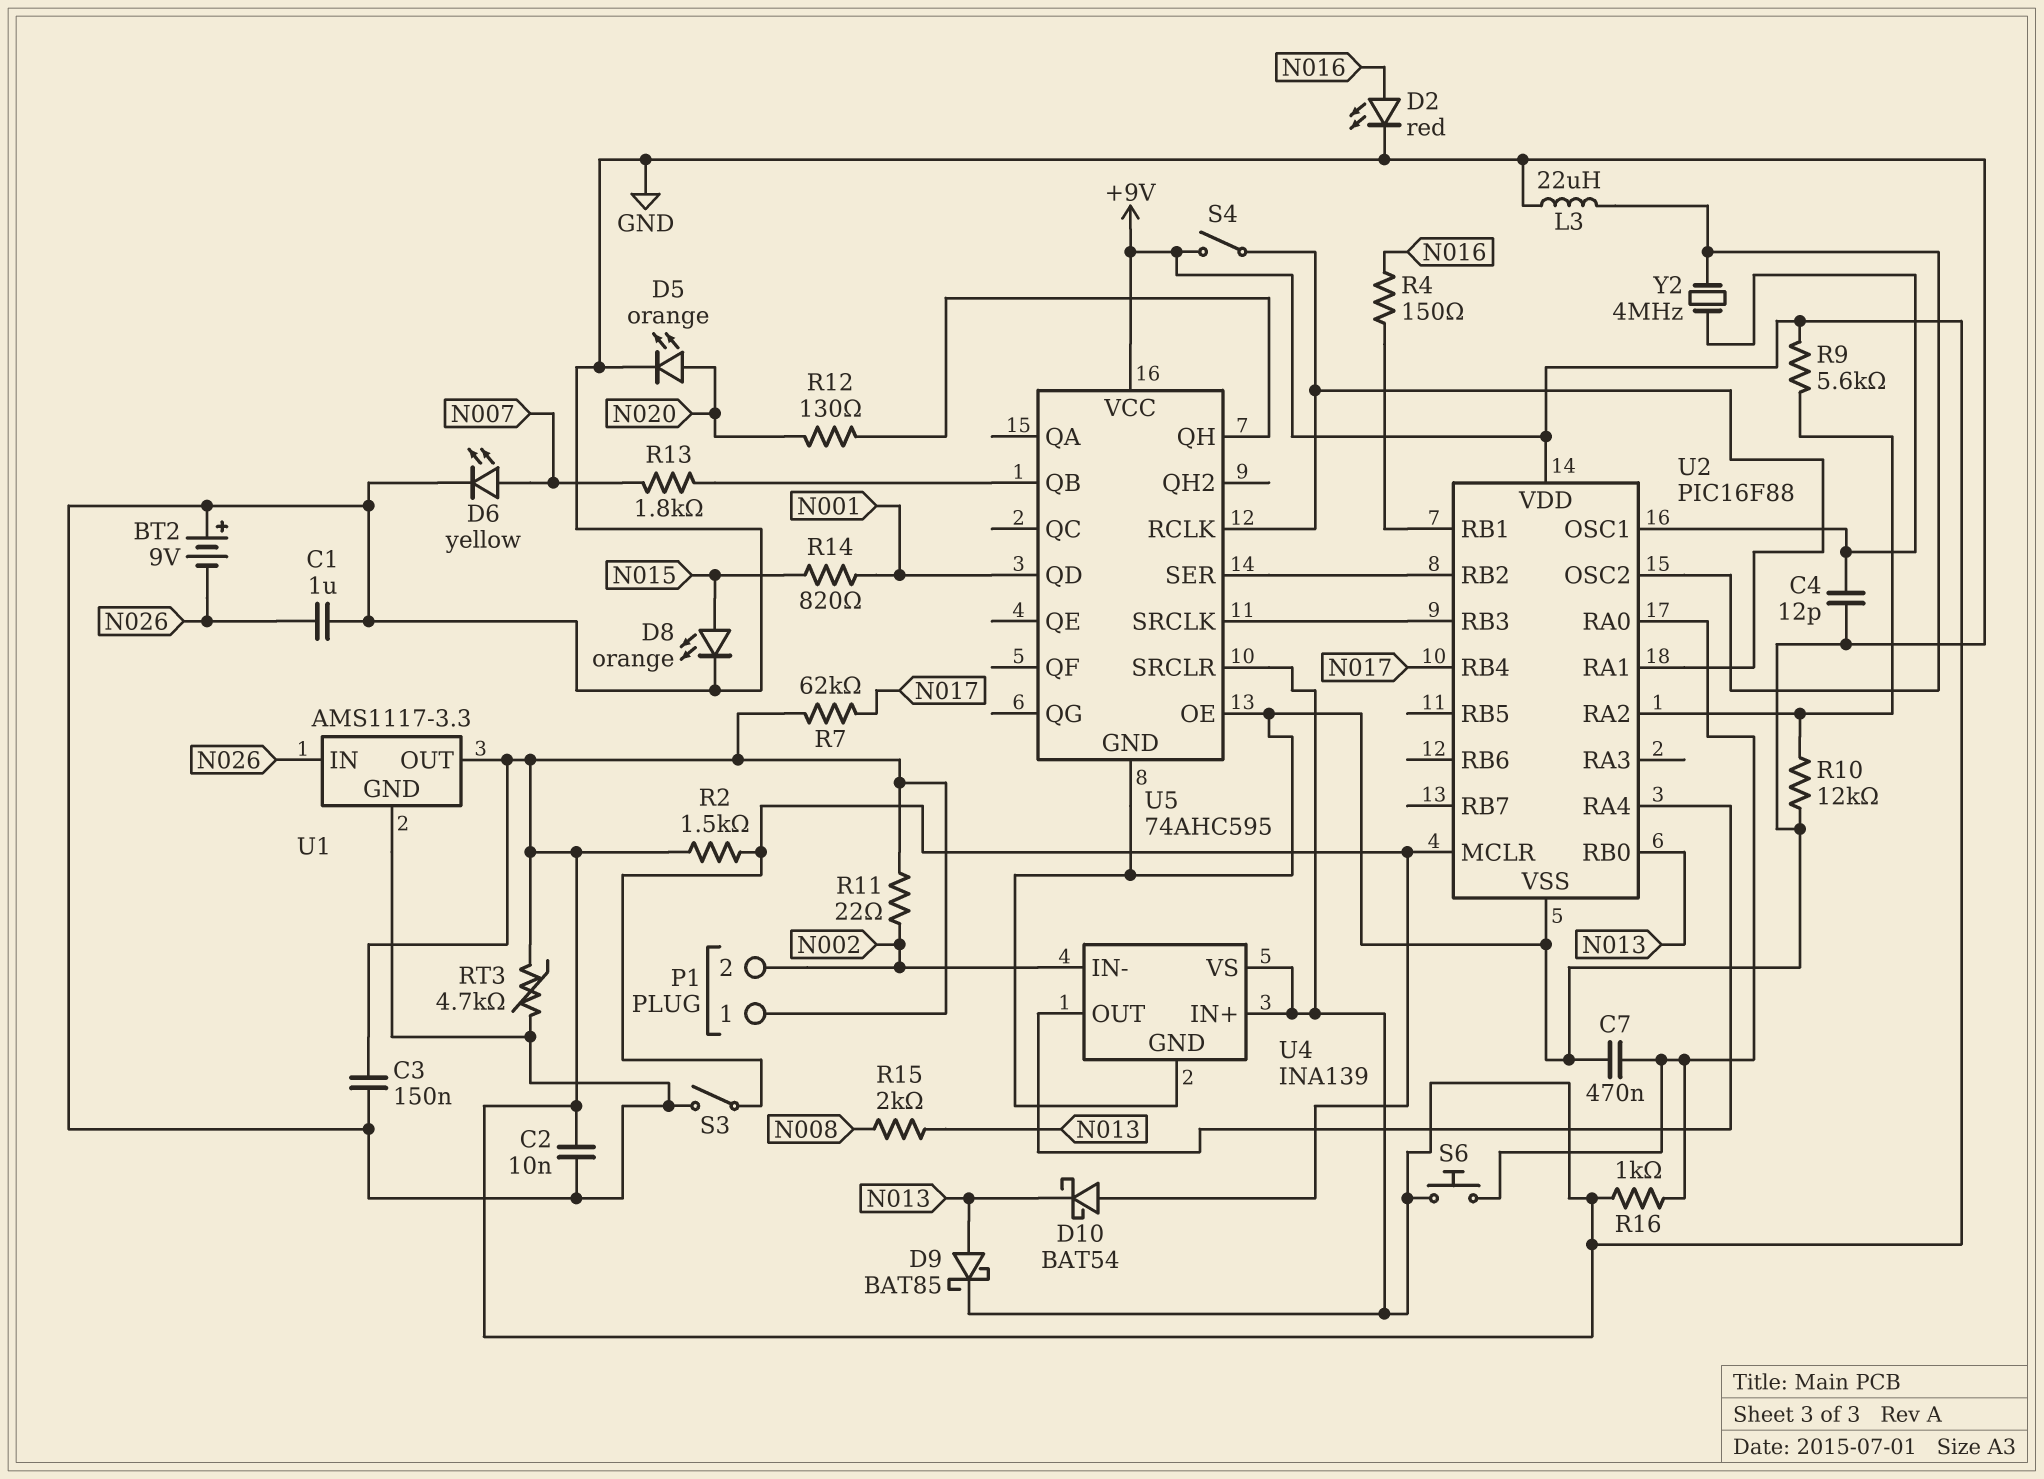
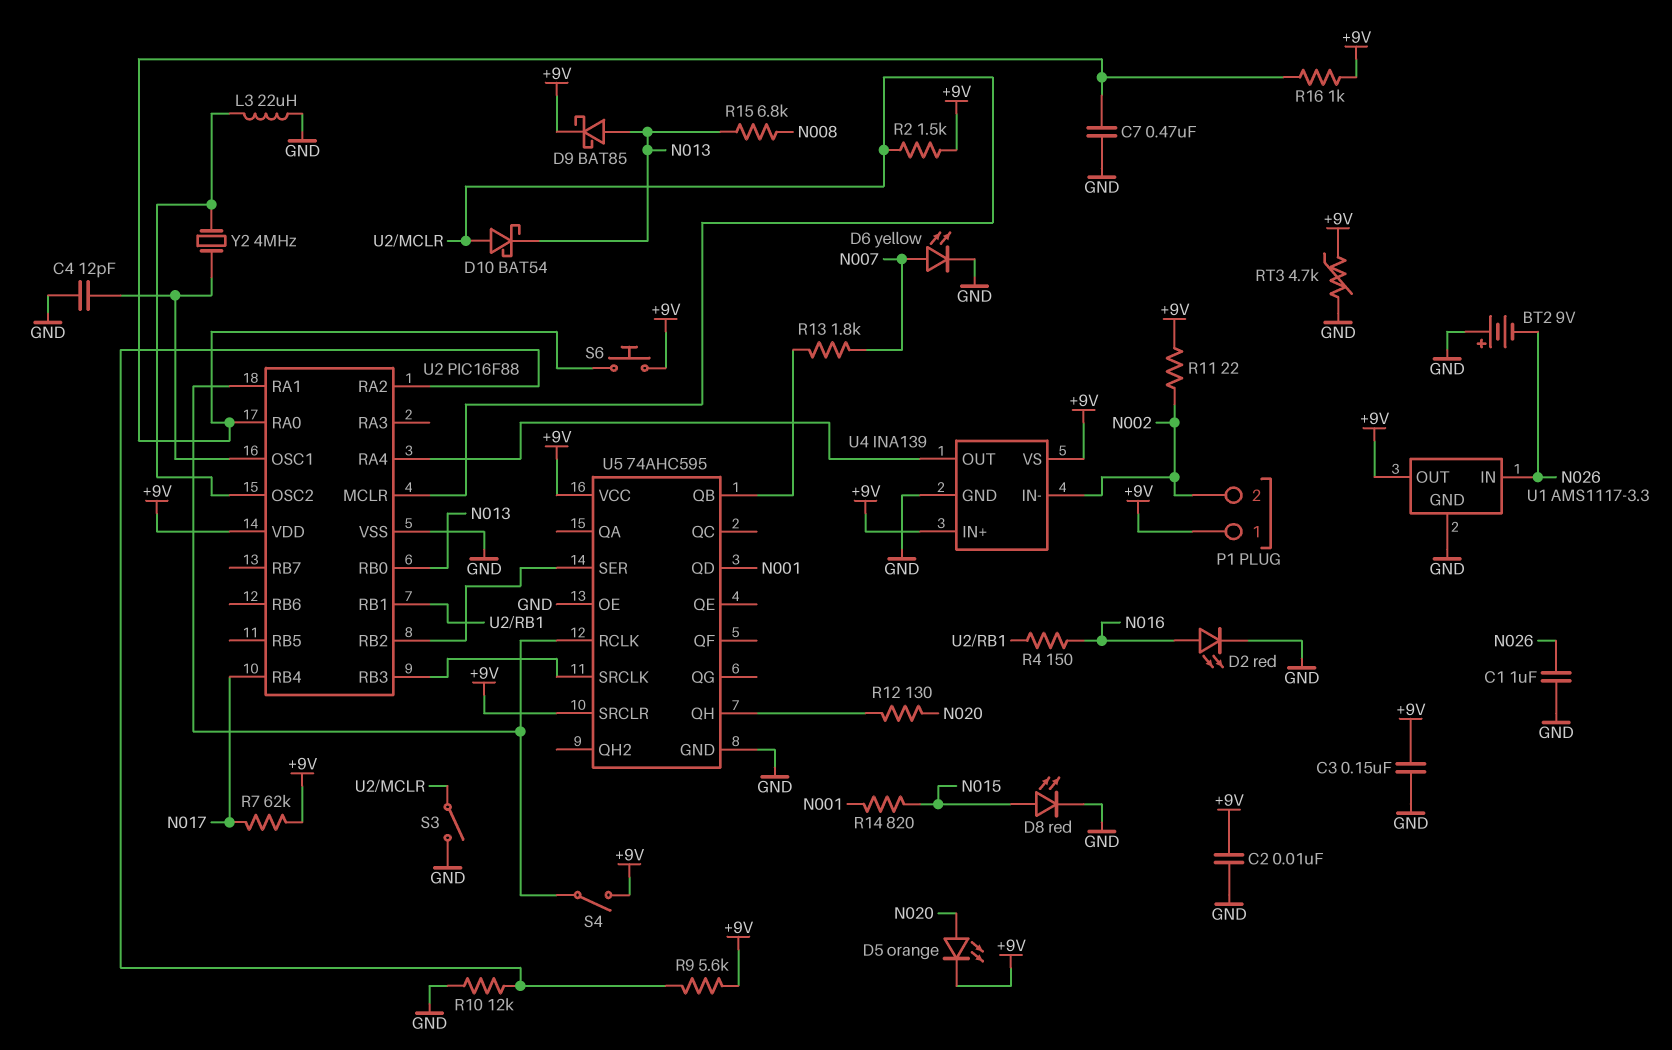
D5: LED orange (A N020, K GND) -> LED orange (A N020, K +9V)
D8: LED orange (A N015, K GND) -> LED red (A N015, K GND)
R15: 2k (N008, N013) -> 6.8k (N008, N013)

